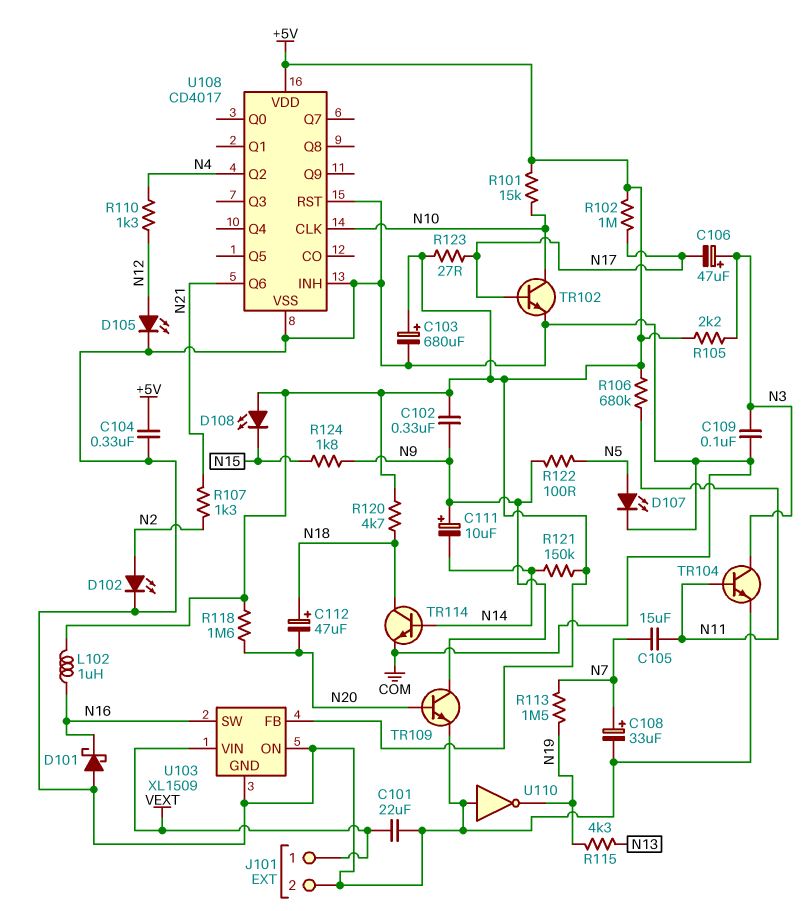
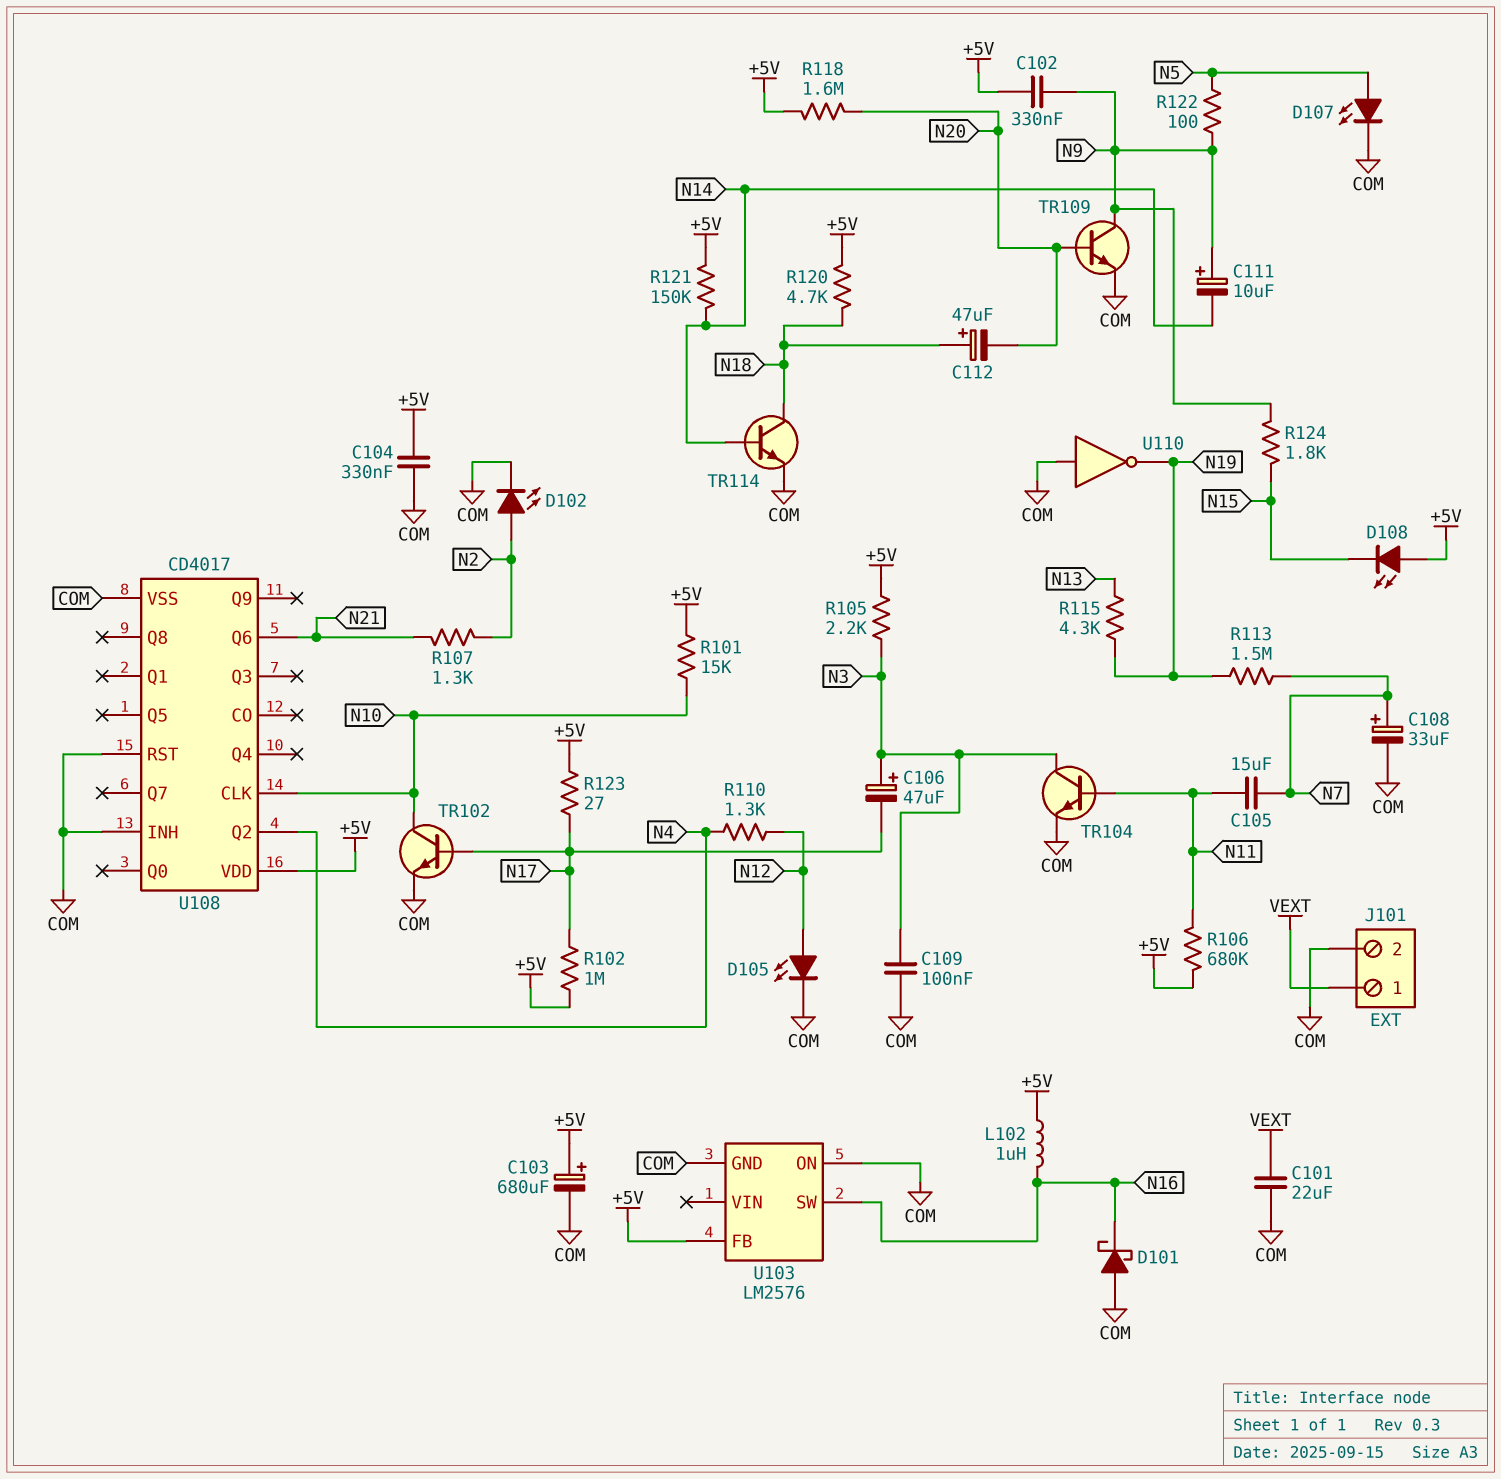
U103: XL1509 -> LM2576
U103 pin VIN: VEXT -> none

